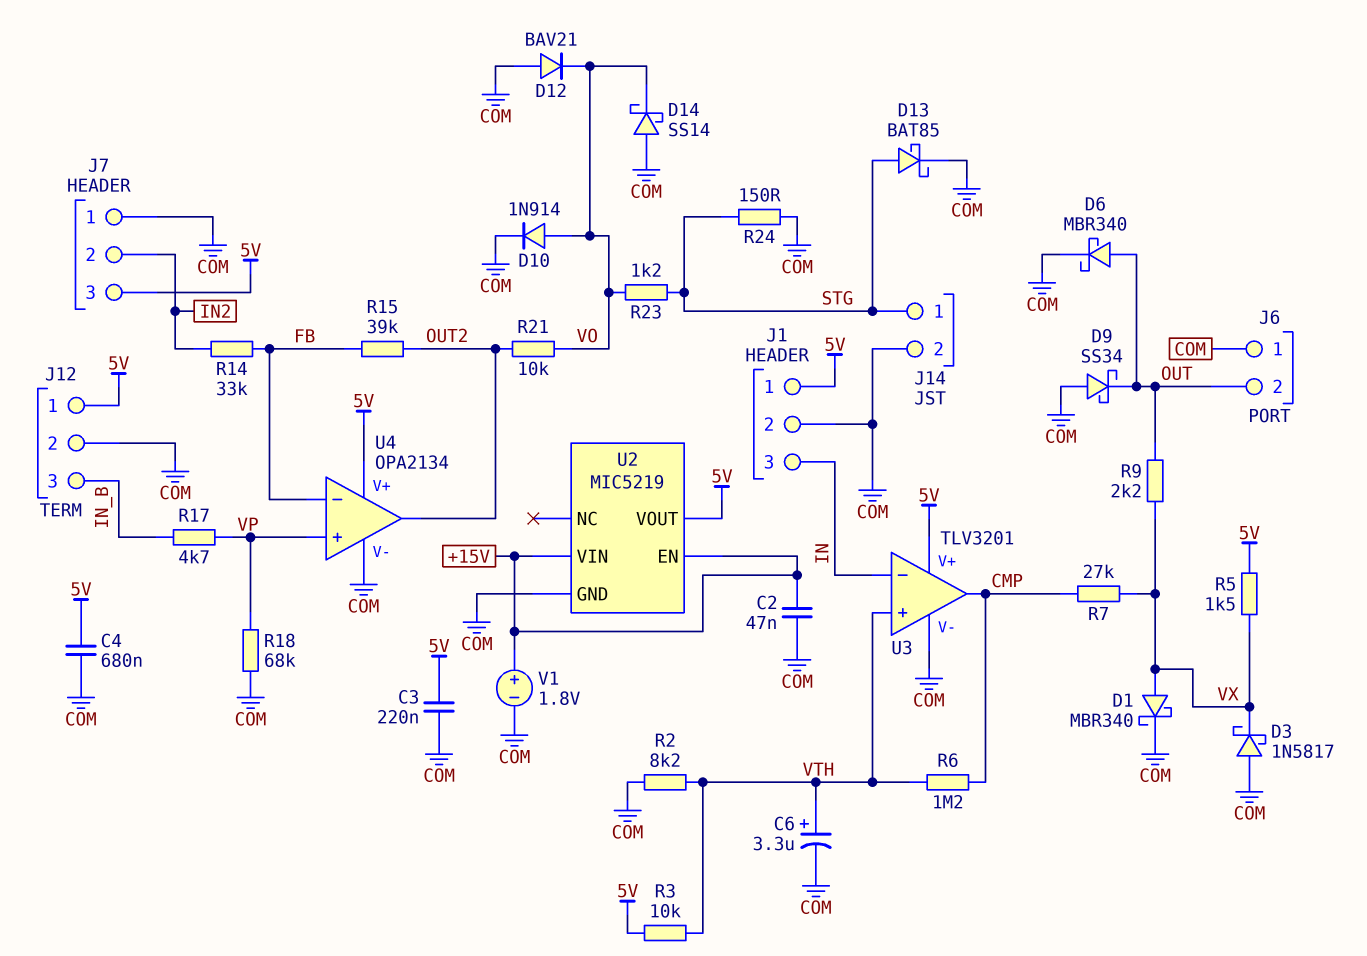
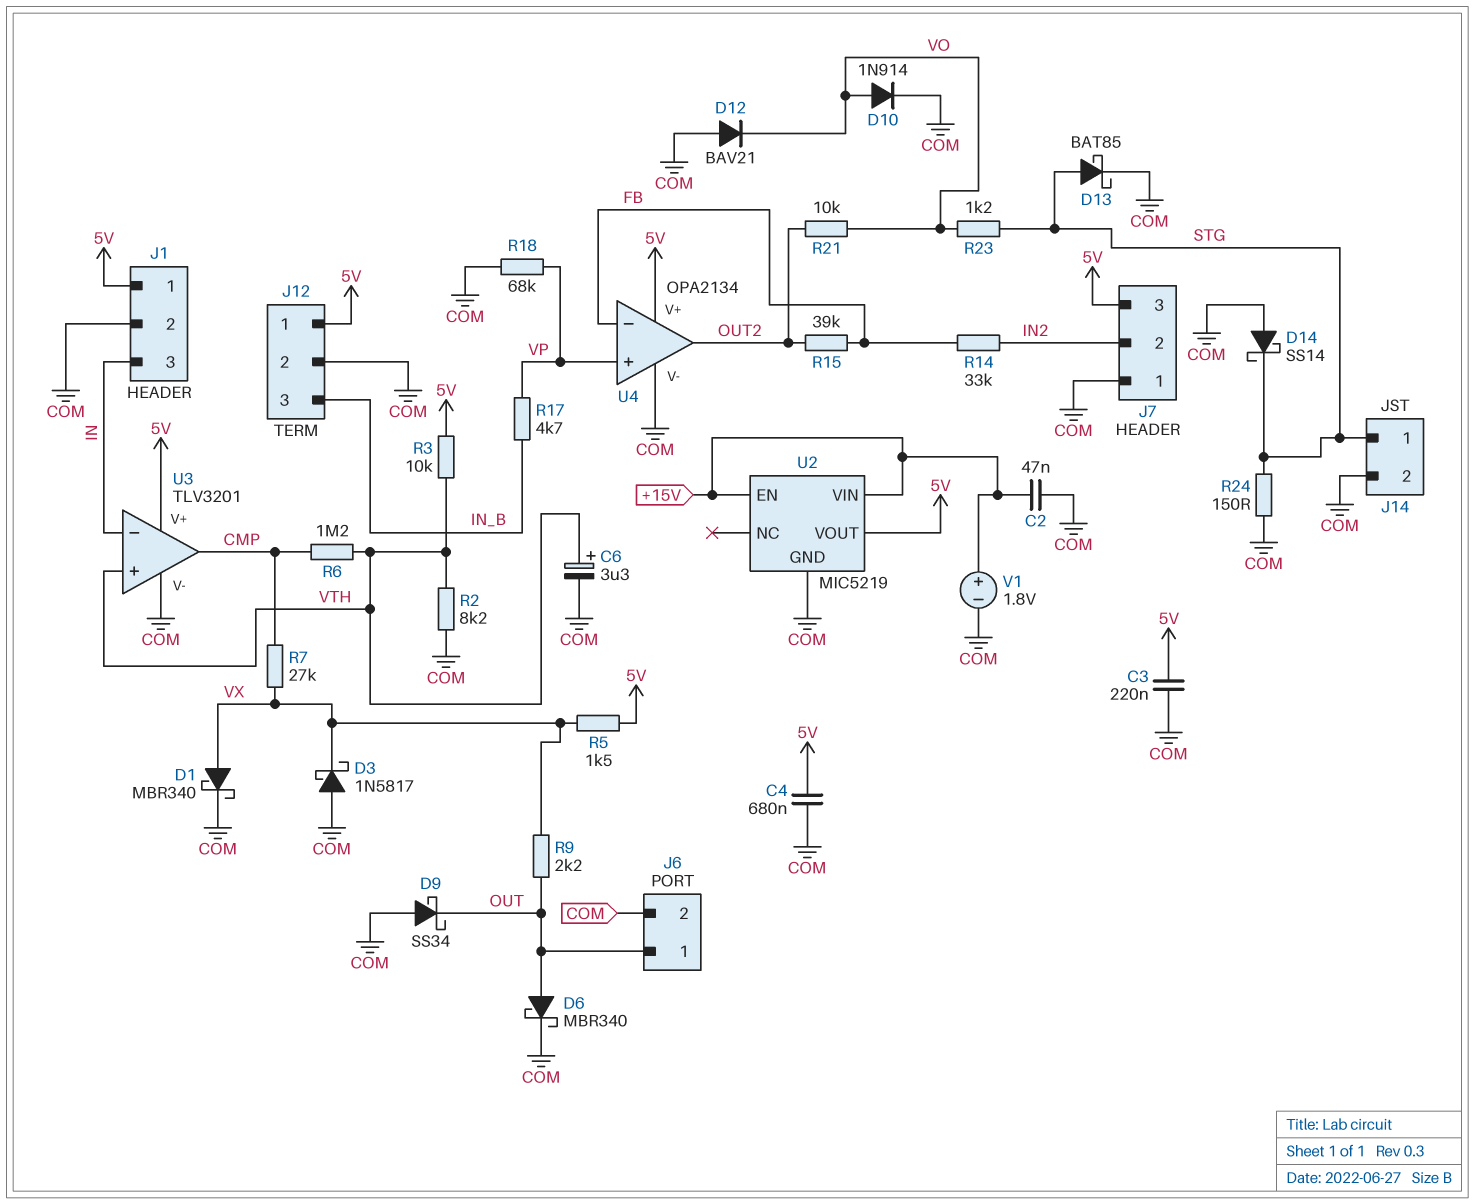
D14: schottky SS14 (A COM, K VO) -> schottky SS14 (A COM, K STG)
J6 pin 1: COM -> OUT
J6 pin 2: OUT -> COM

